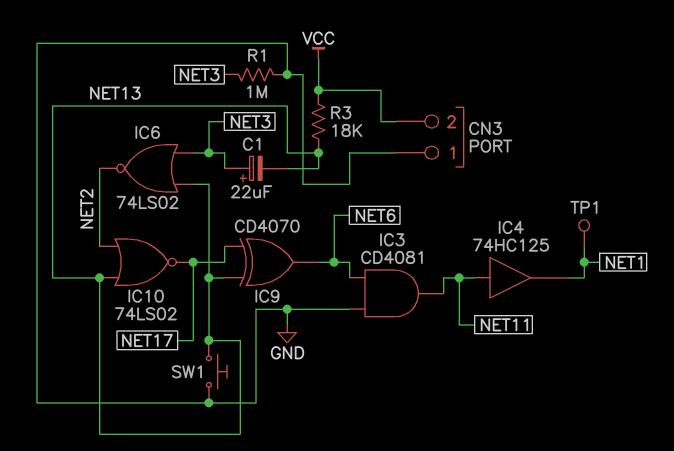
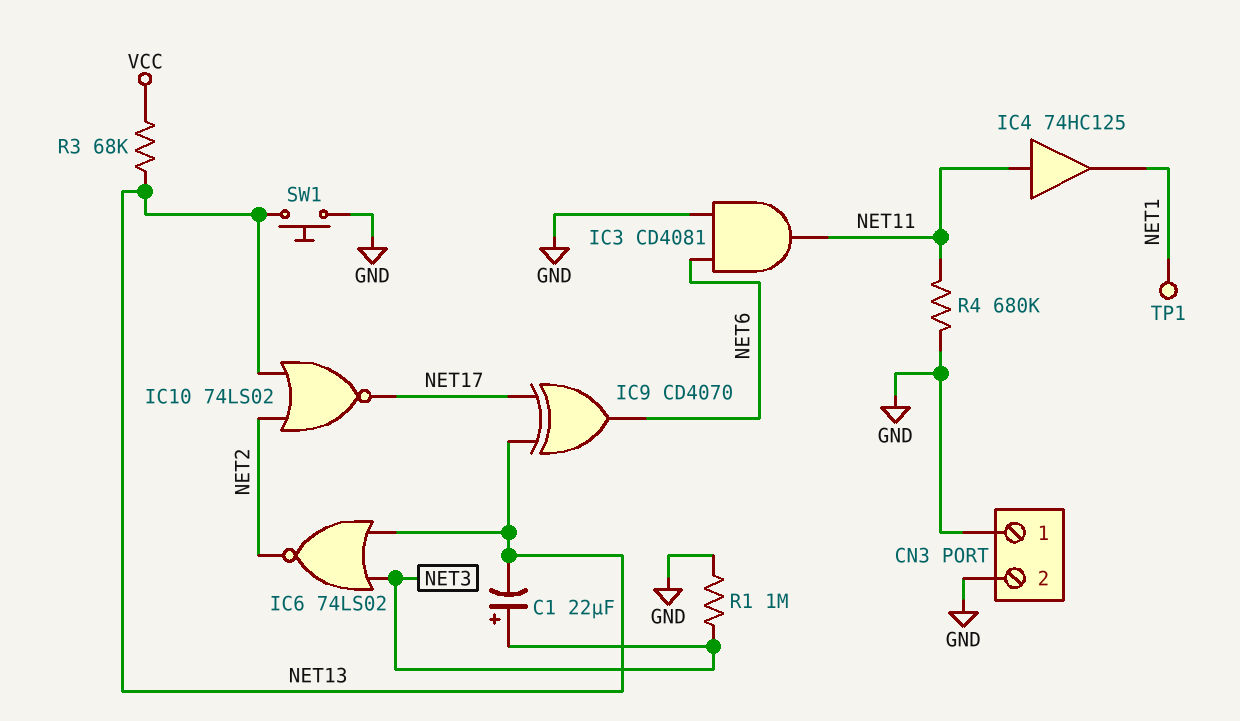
CN3 pin 2: VCC -> GND
R3: 18k (NET13, VCC) -> 68k (NET13, VCC)
R4: none -> 680k (GND, NET11)

